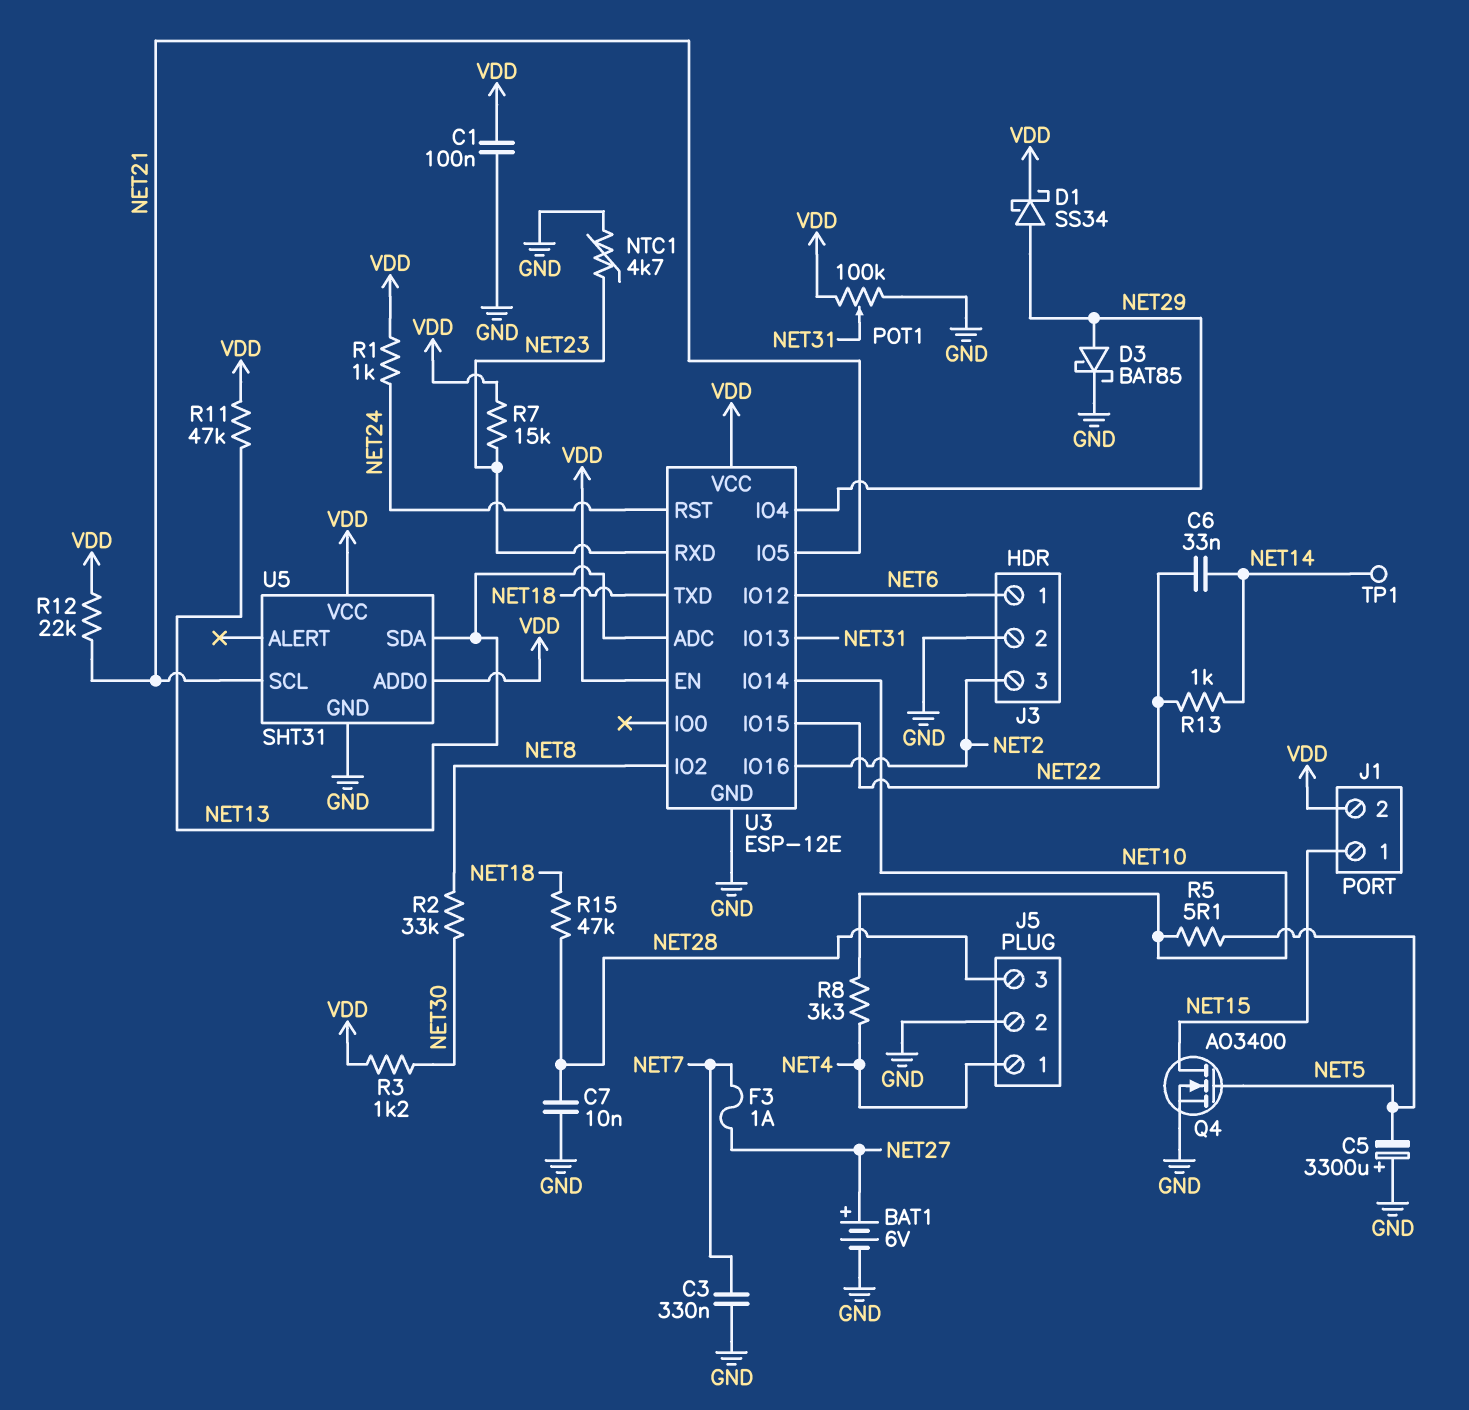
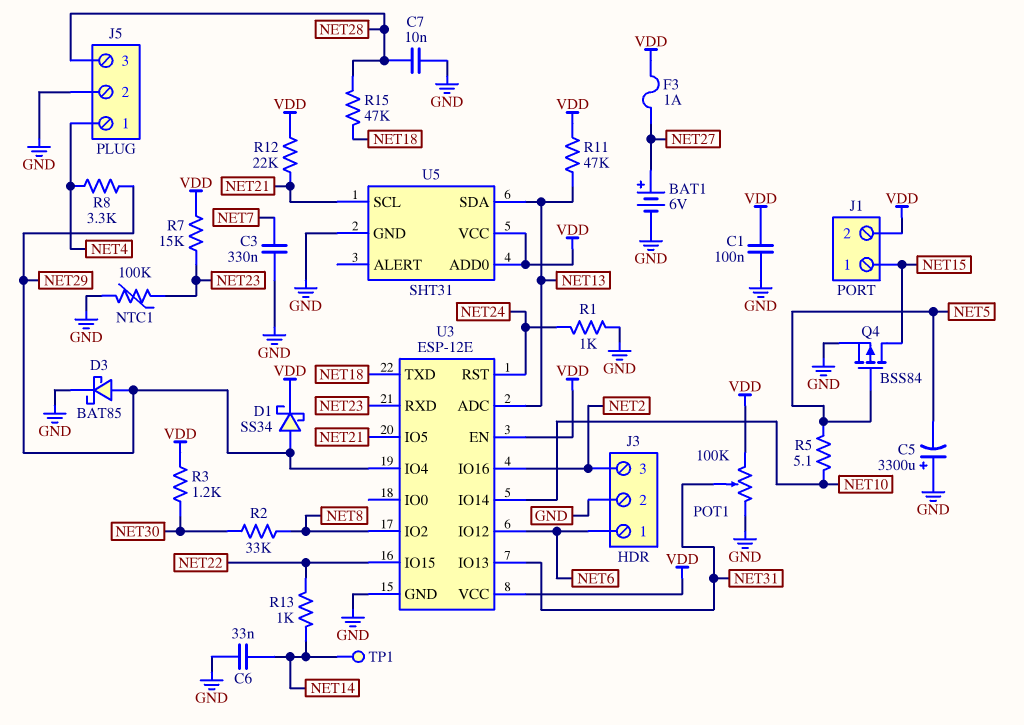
C6: 33nF (NET14, NET22) -> 33nF (GND, NET14)
F3: 1A (NET7, NET27) -> 1A (NET27, VDD)
NTC1: 4.7k (GND, NET23) -> 100k (GND, NET23)
Q4: NMOS AO3400 (G NET5, D NET15, S GND) -> PMOS BSS84 (G NET5, D NET15, S GND)
R1: 1k (NET24, VDD) -> 1k (GND, NET24)
R8: 3.3k (NET4, NET10) -> 3.3k (NET4, NET29)

